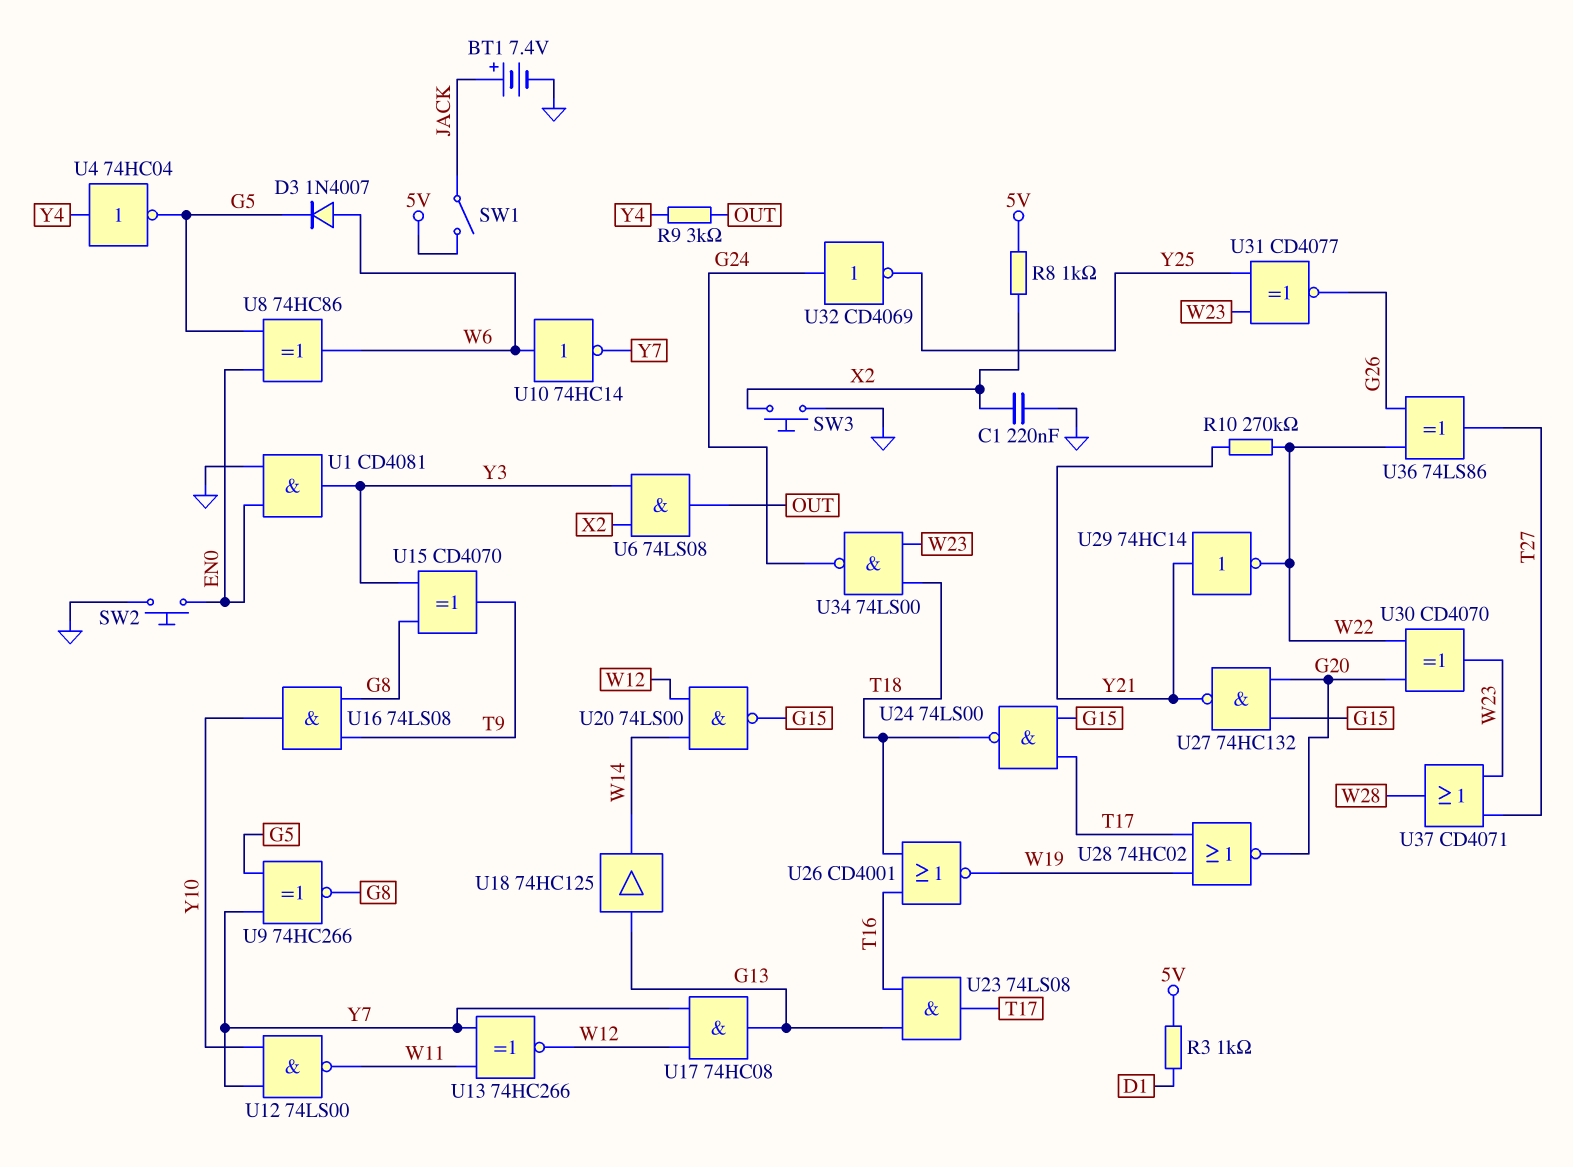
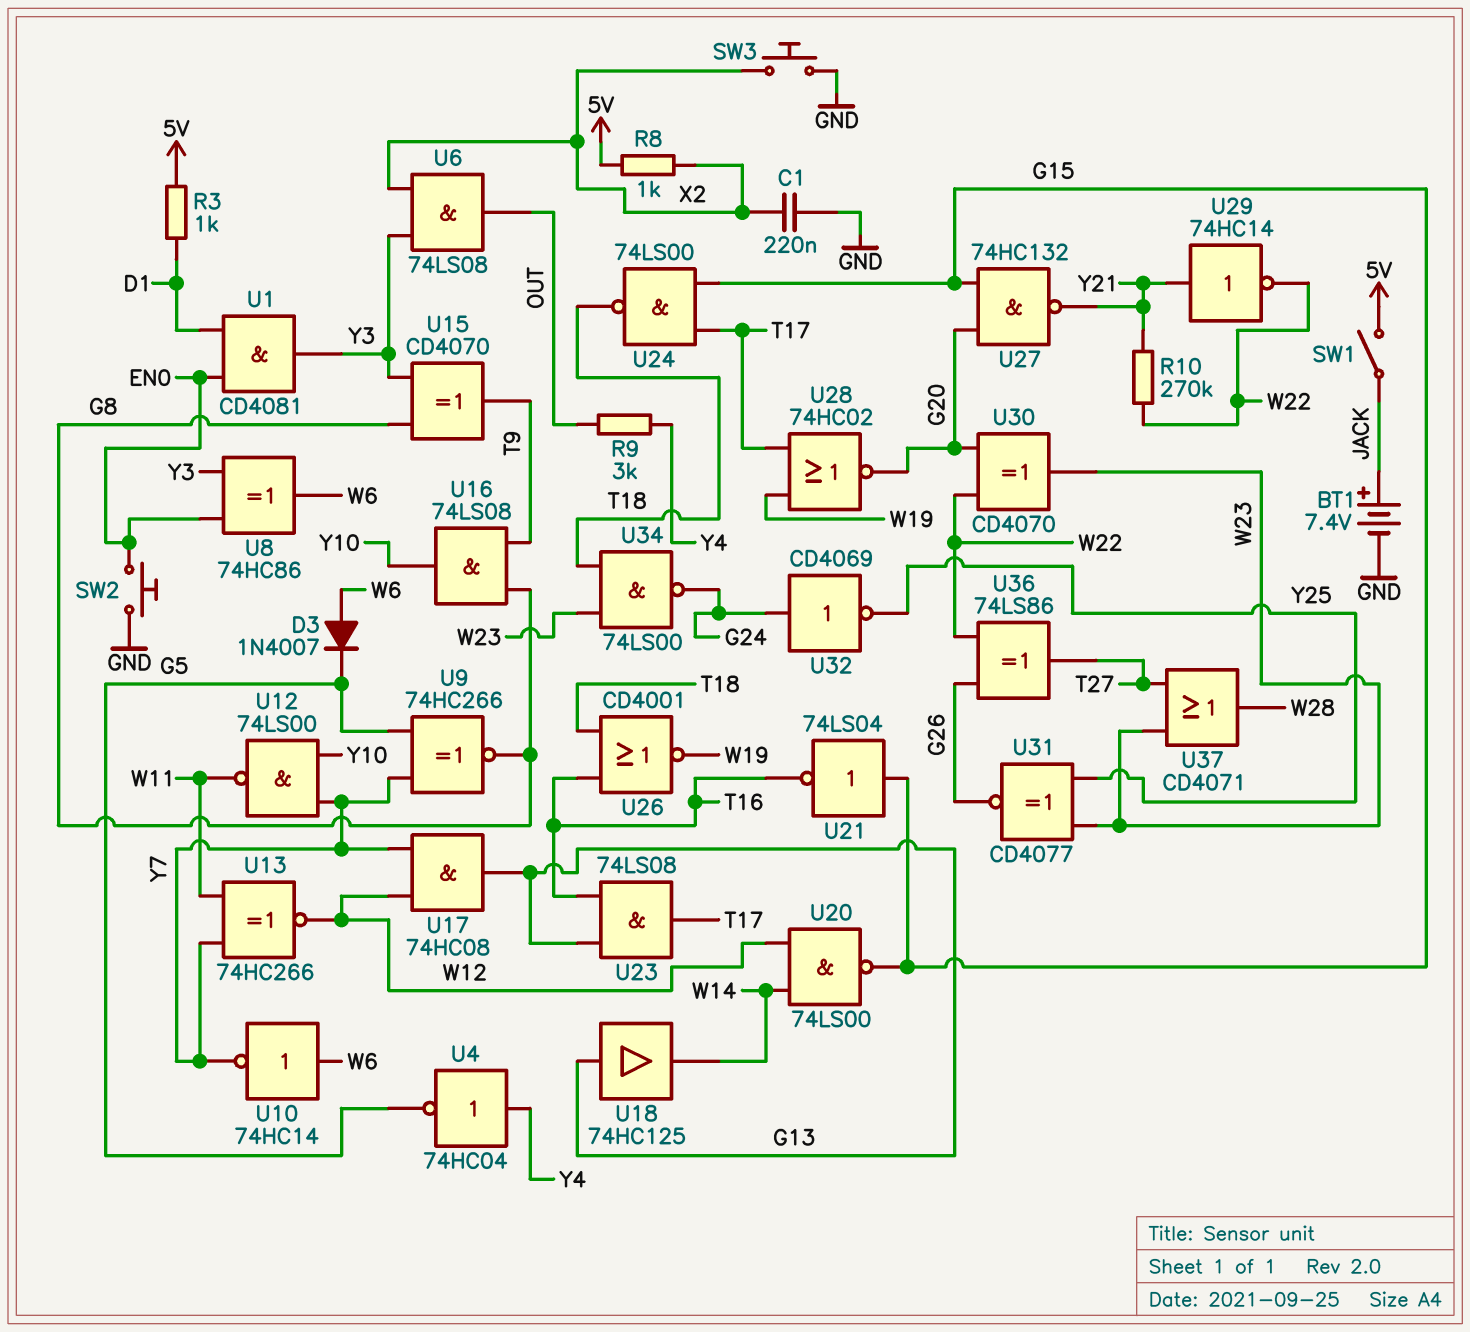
U1: AND CD4081 (in EN0, in GND, out Y3) -> AND CD4081 (in D1, in EN0, out Y3)
U8: XOR 74HC86 (in EN0, in G5, out W6) -> XOR 74HC86 (in EN0, in Y3, out W6)
U21: none -> NOT 74LS04 (in G15, out T16)

